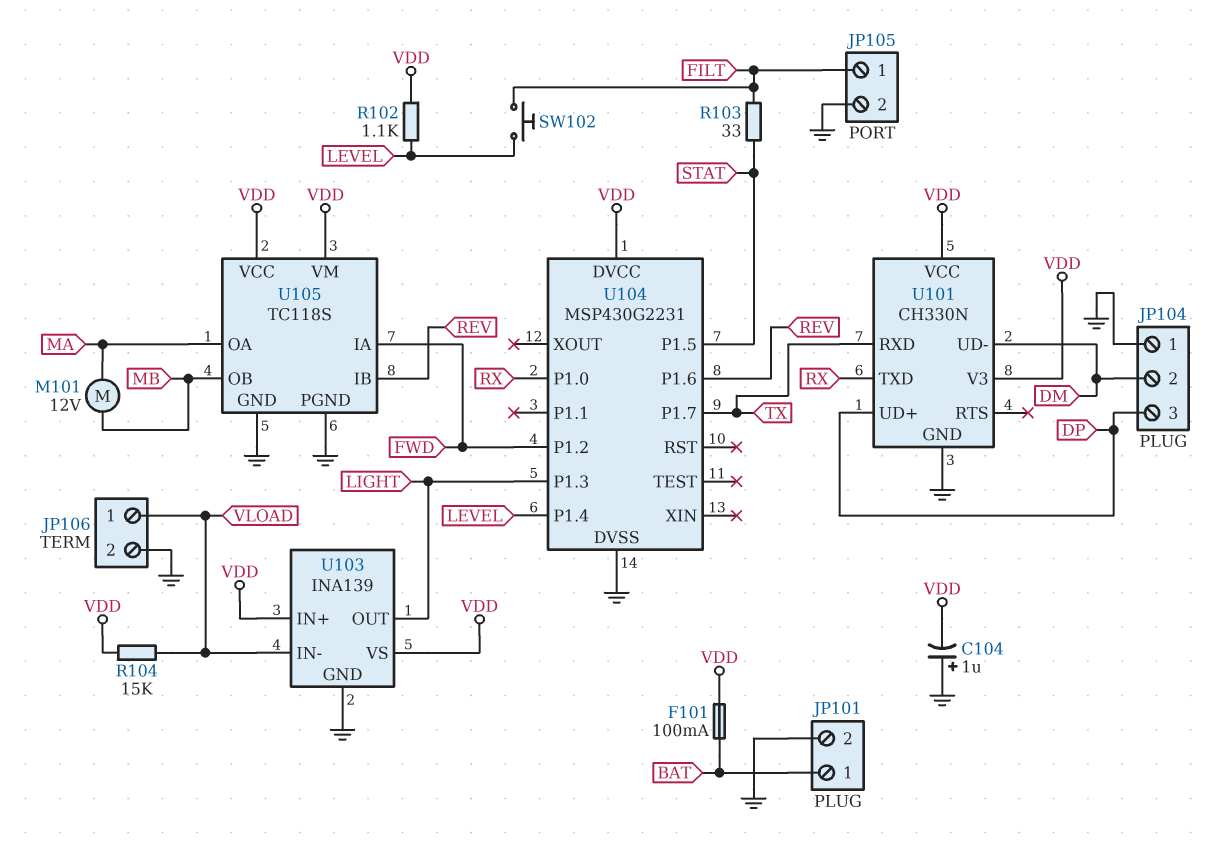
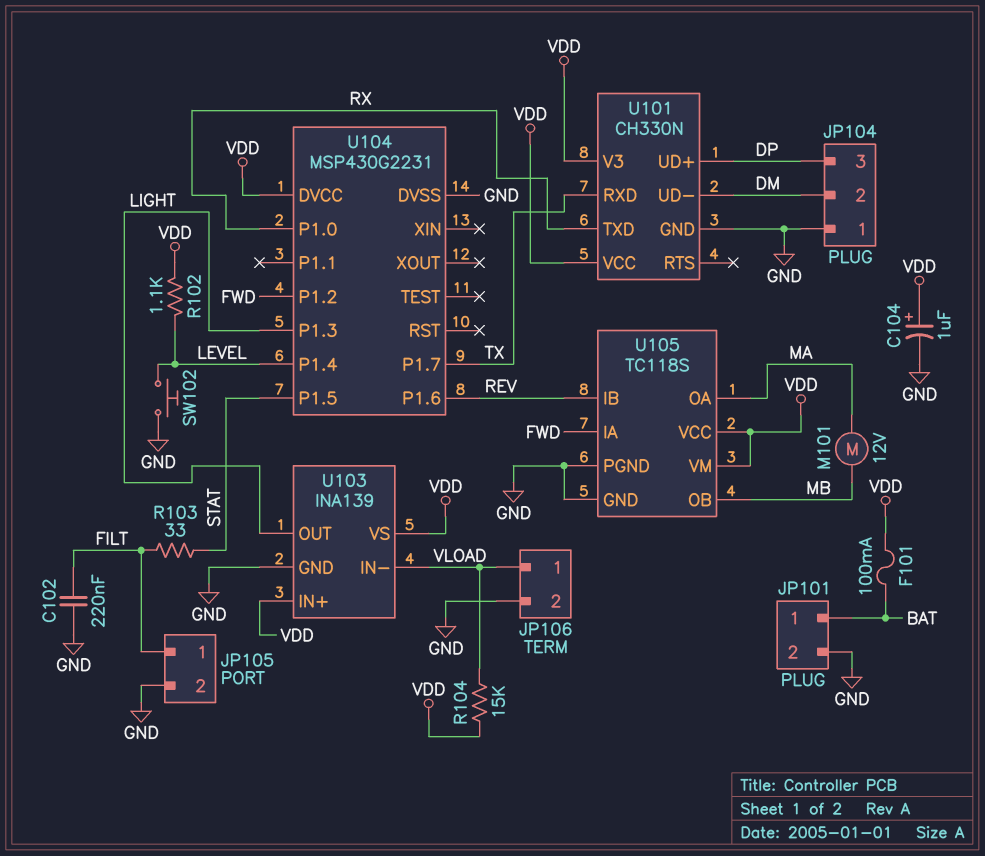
C102: none -> 220nF (FILT, GND)
C104: 1uF (plus GND, minus VDD) -> 1uF (plus VDD, minus GND)
SW102: button (FILT, LEVEL) -> button (GND, LEVEL)

